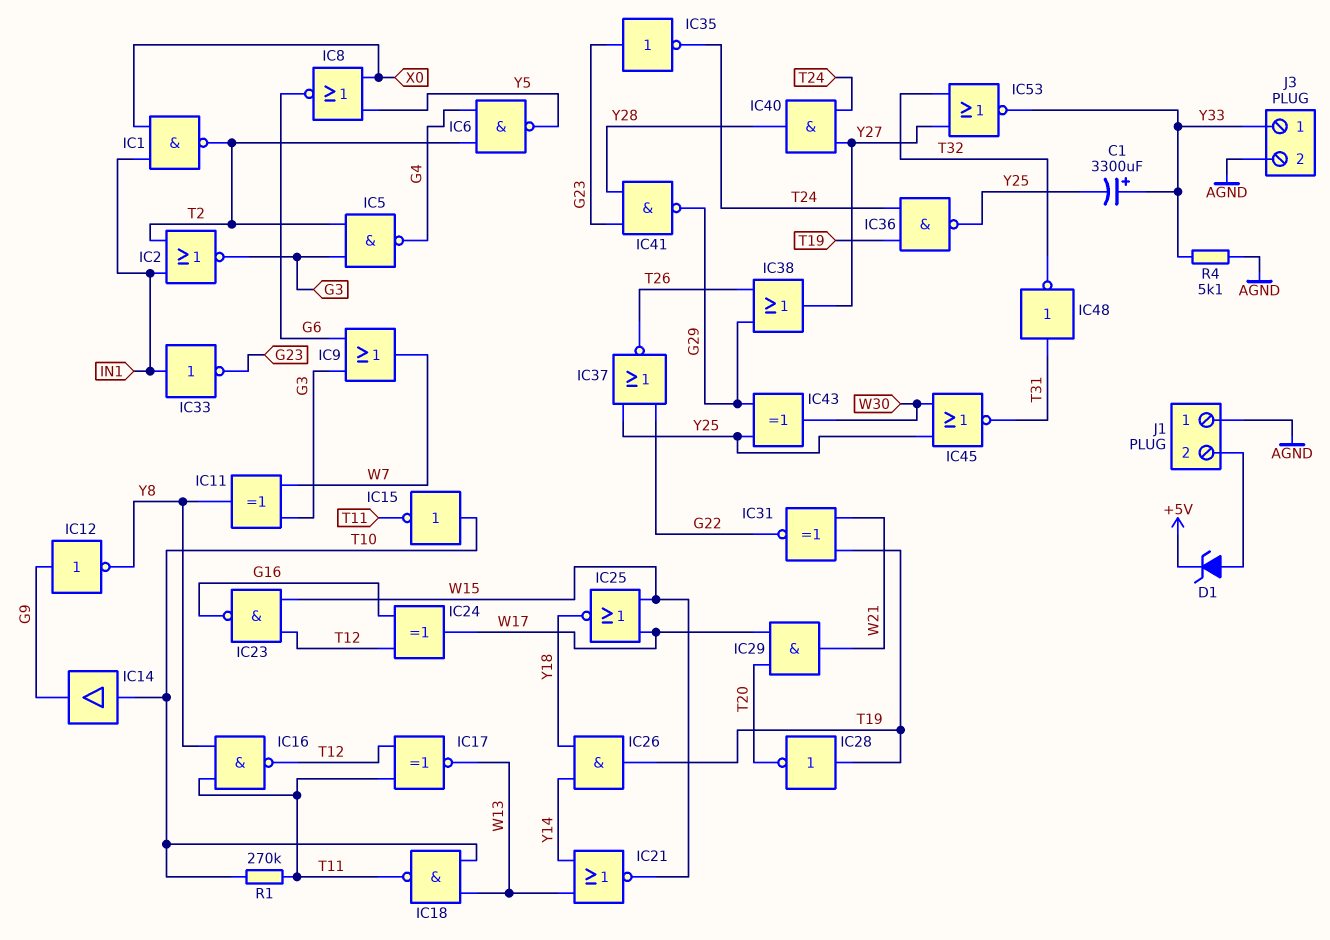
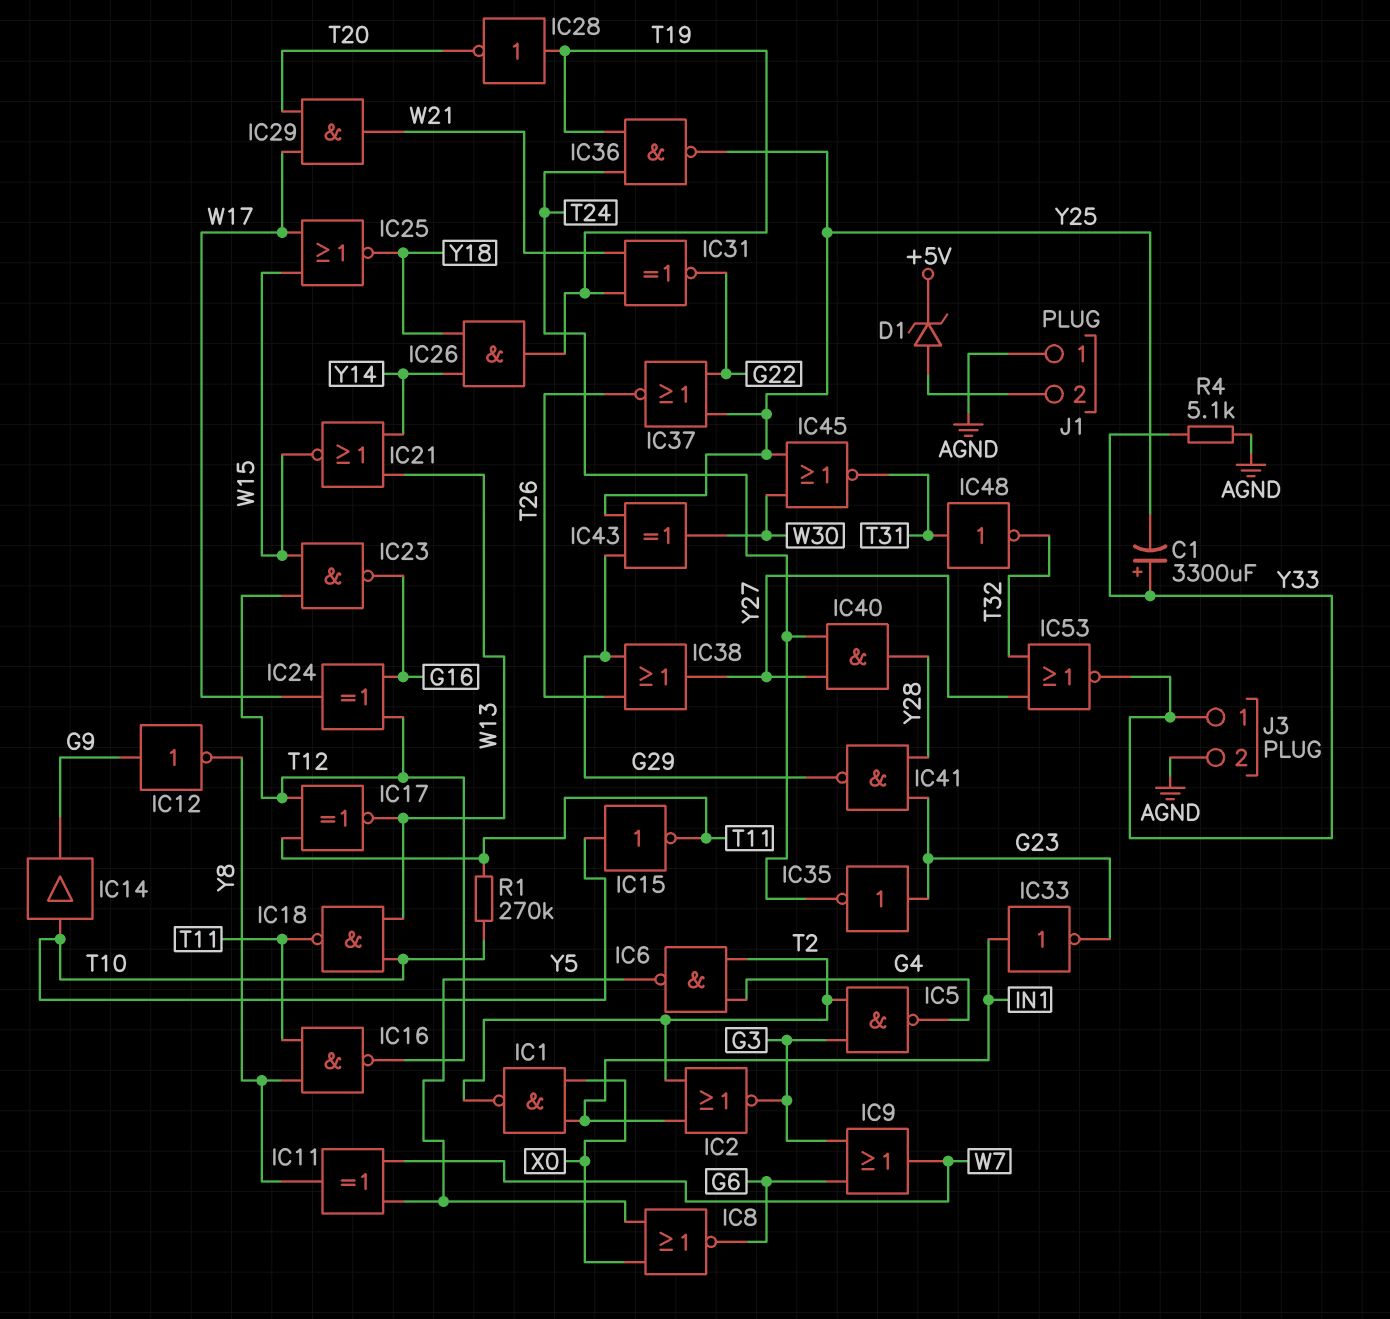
IC11: XOR (in G3, in W7, out Y8) -> XOR (in W7, in Y5, out Y8)

